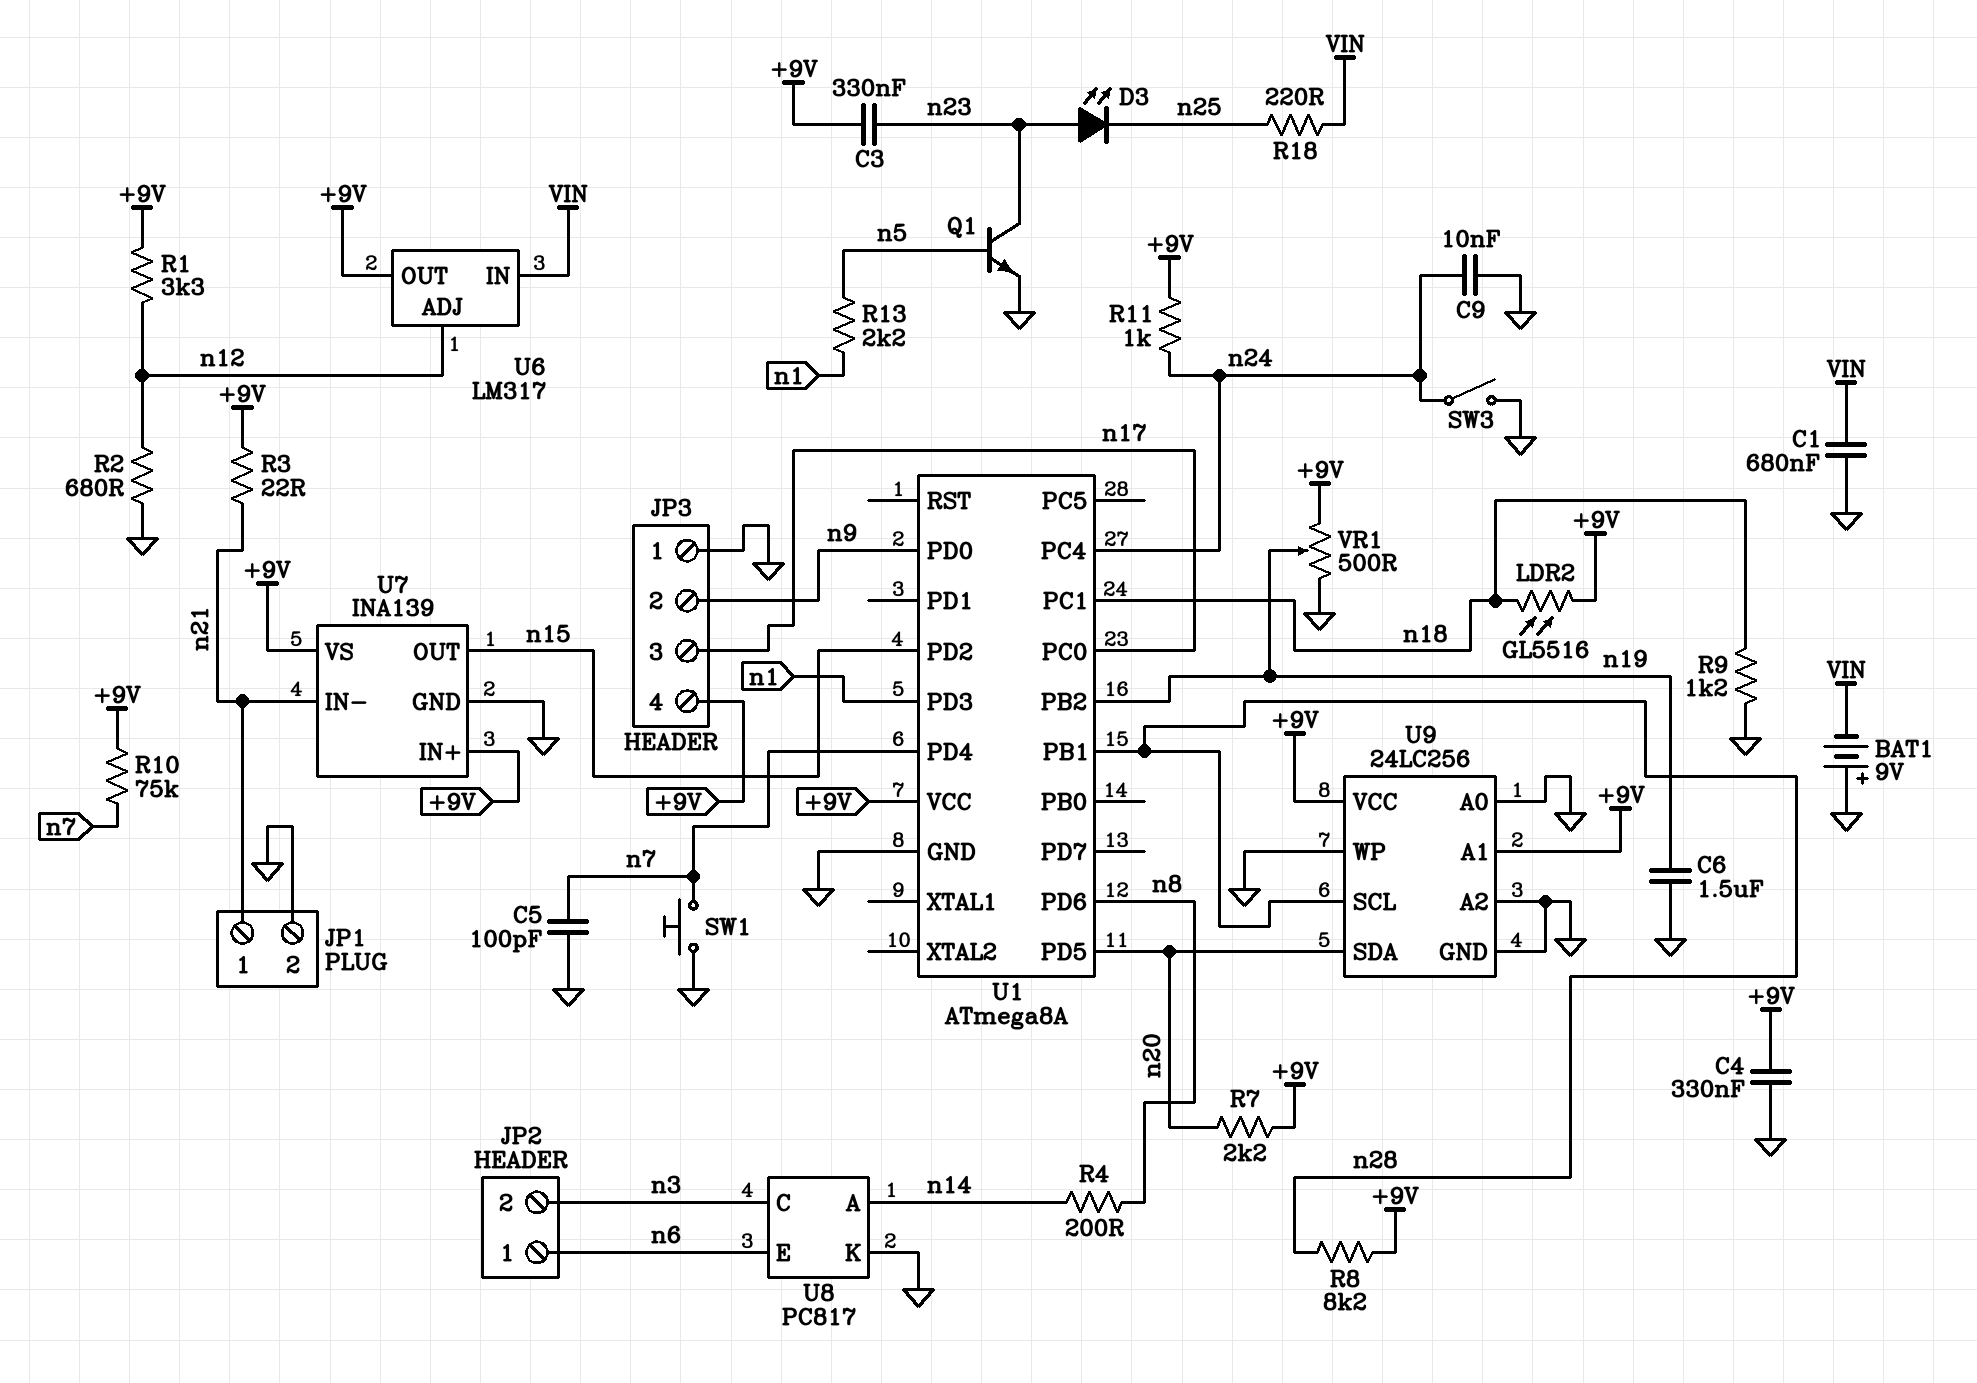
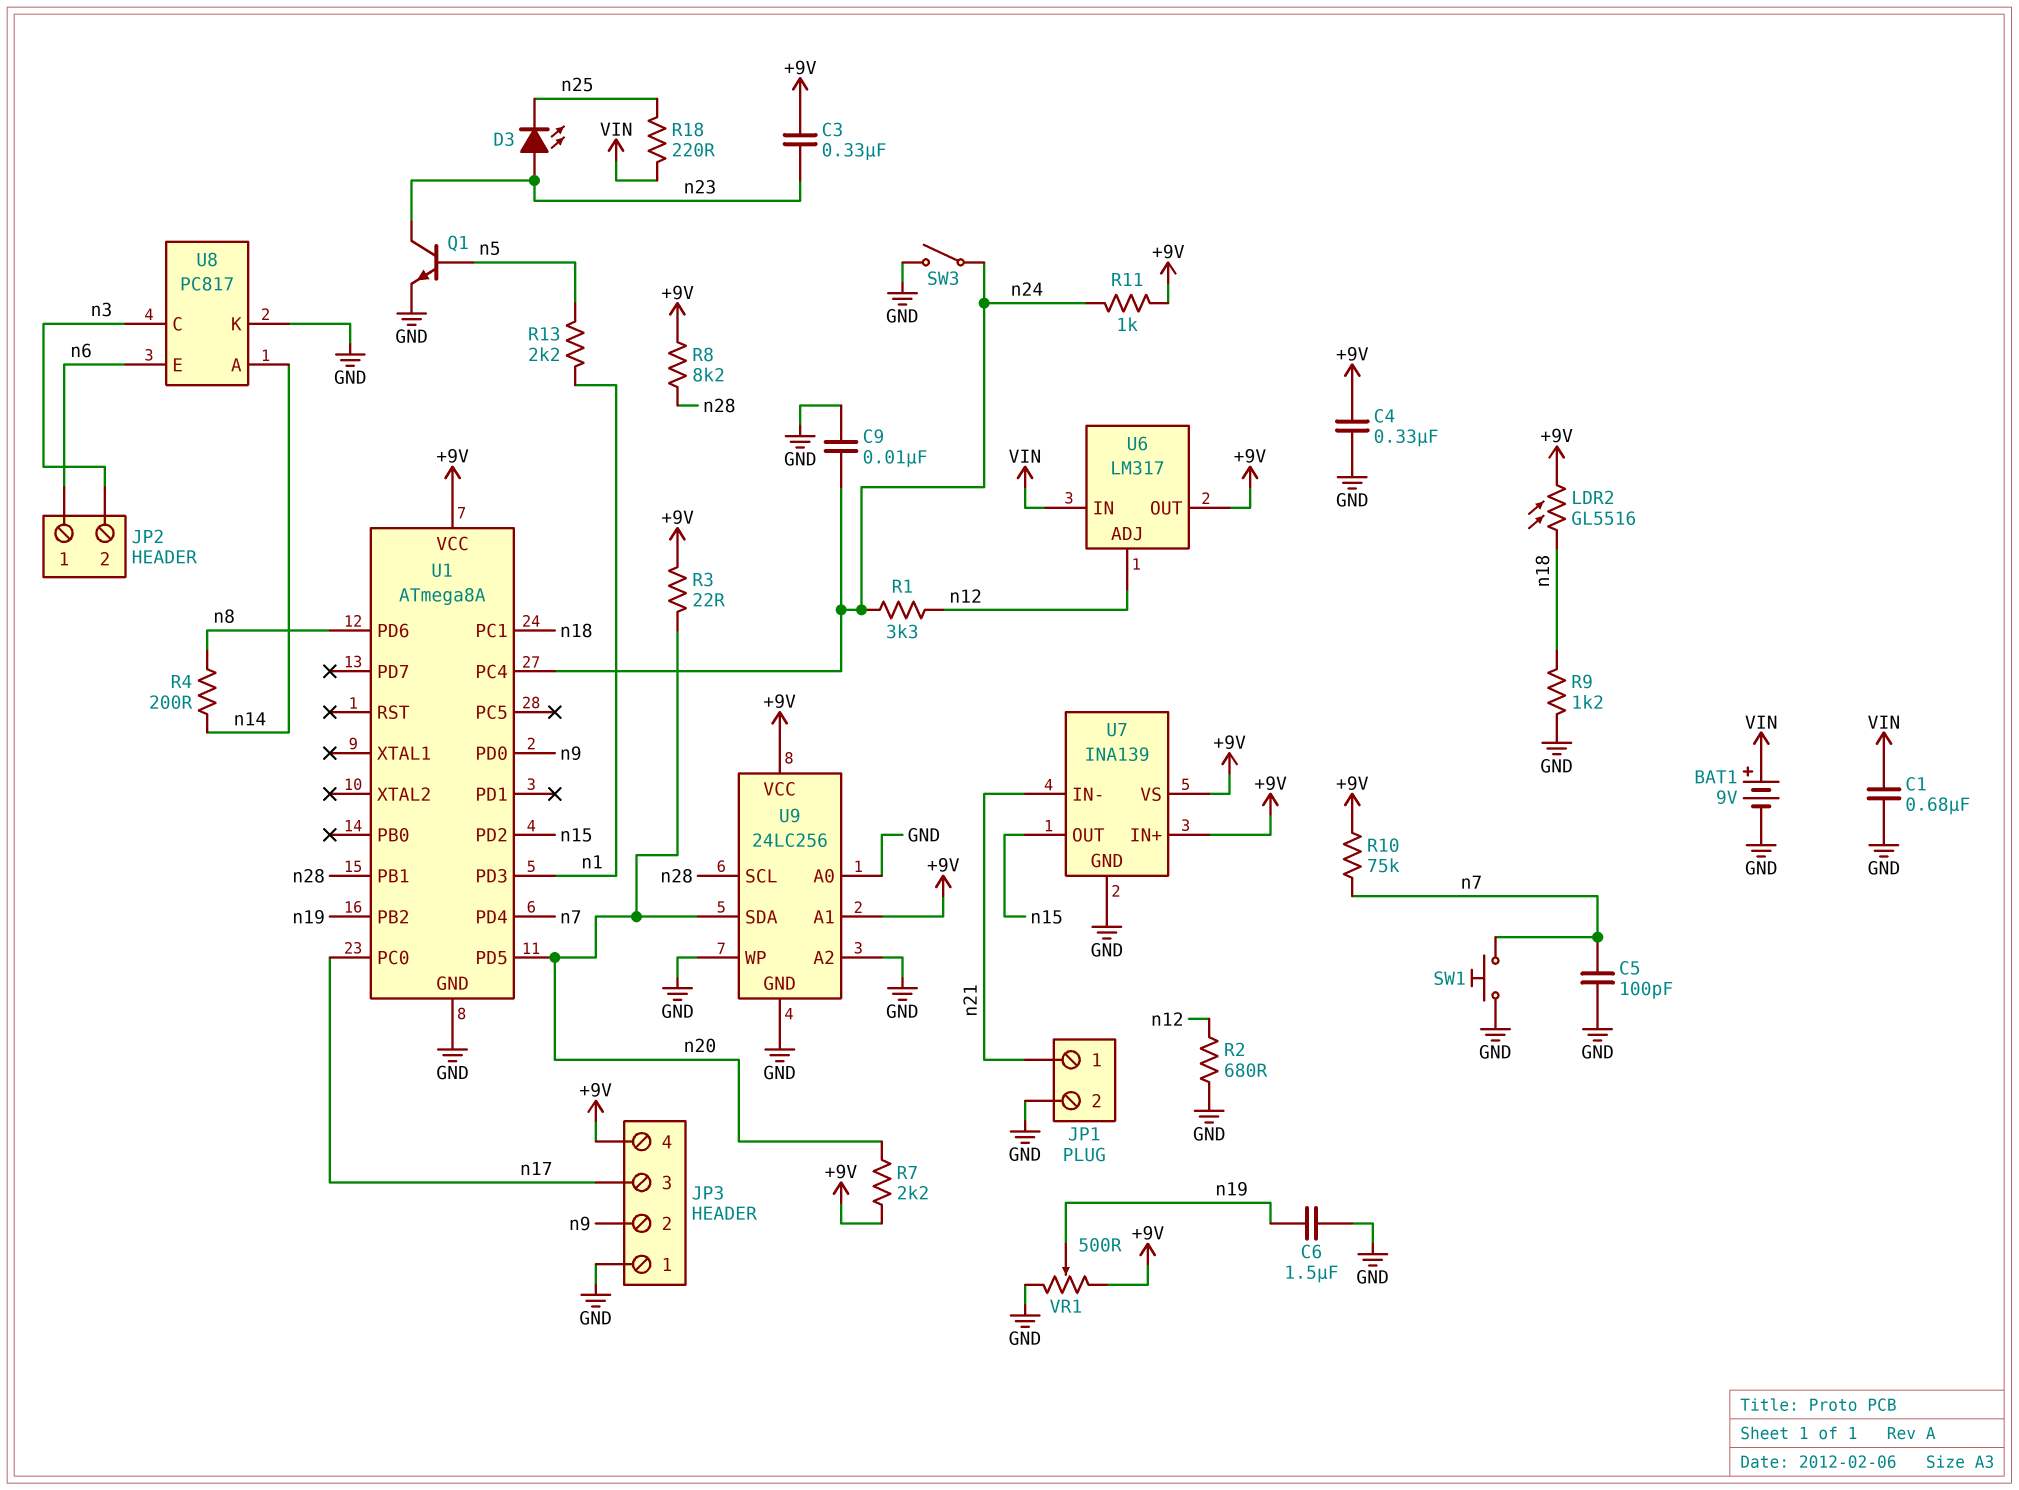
BAT1: 9V (plus GND, minus VIN) -> 9V (plus VIN, minus GND)
R1: 3.3k (+9V, n12) -> 3.3k (n12, n24)
R3: 22 (+9V, n21) -> 22 (+9V, n20)

